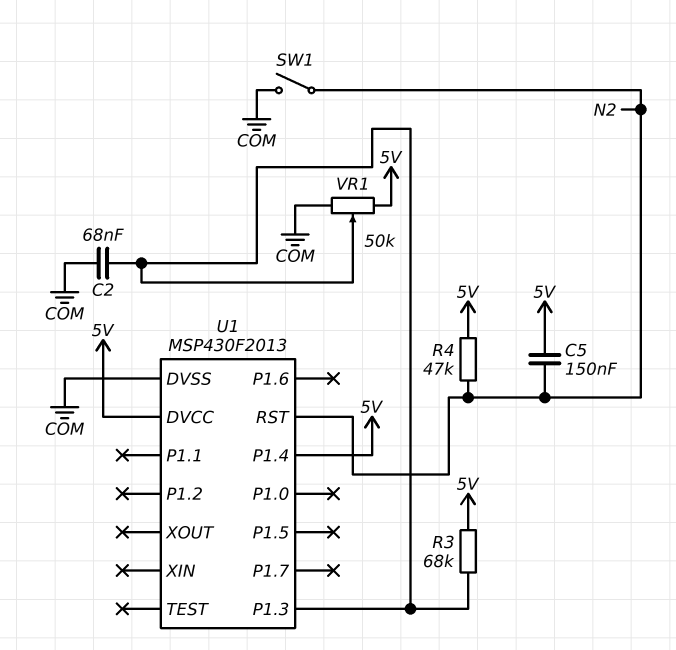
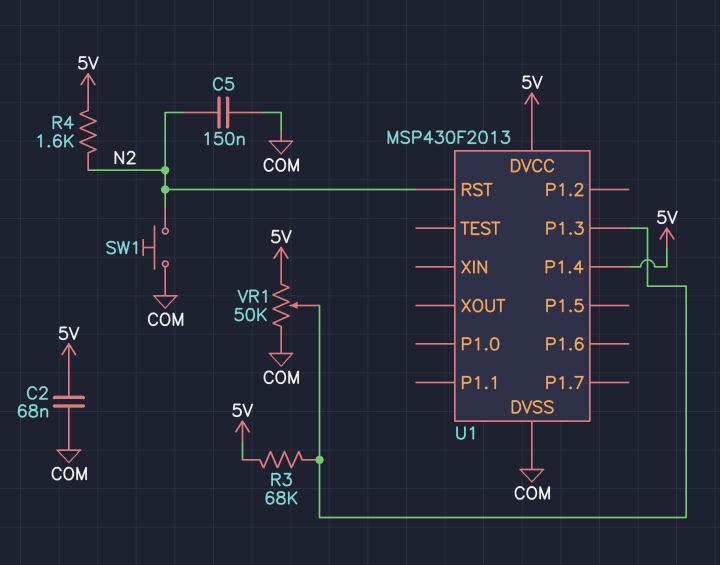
C2: 68nF (COM, U1/P1.3) -> 68nF (5V, COM)
C5: 150nF (5V, N2) -> 150nF (COM, N2)
R4: 47k (5V, N2) -> 1.6k (5V, N2)
SW1: switch (COM, N2) -> button (COM, N2)

